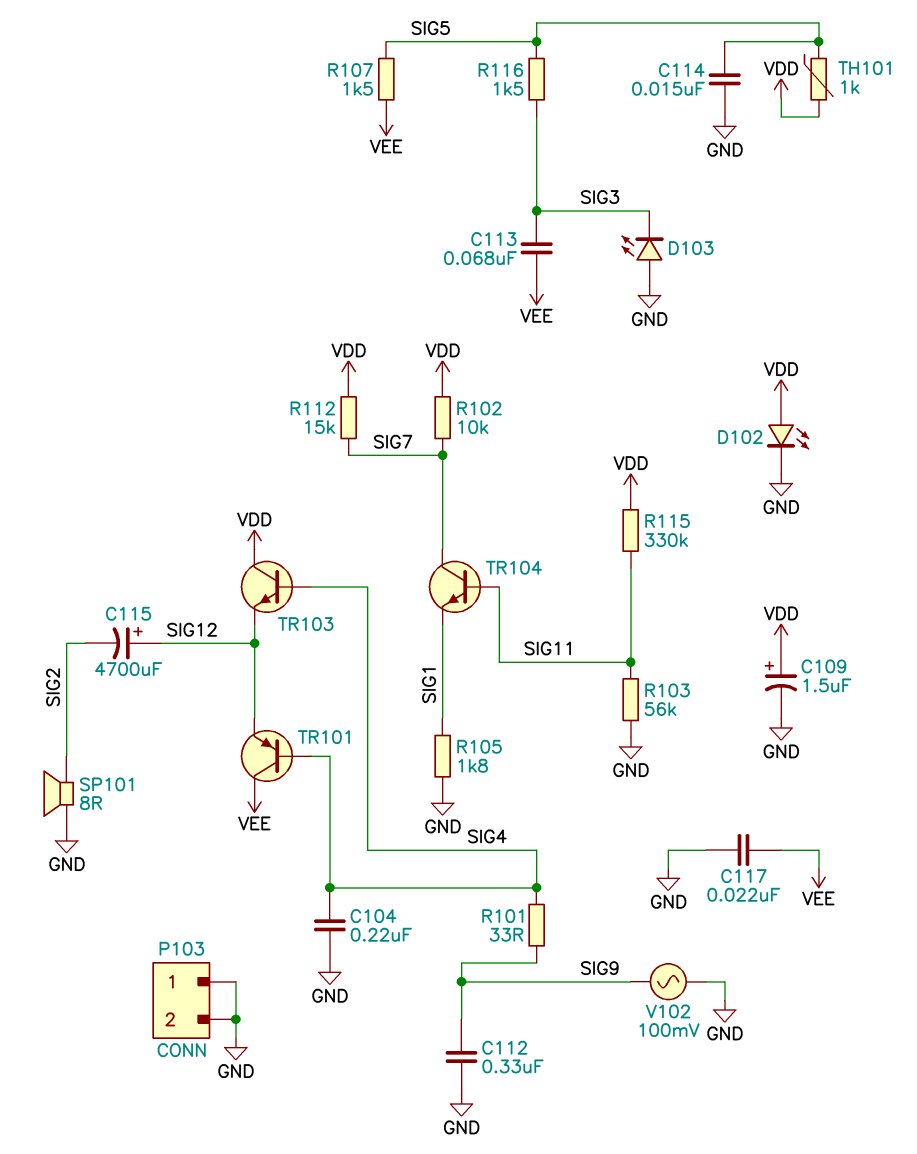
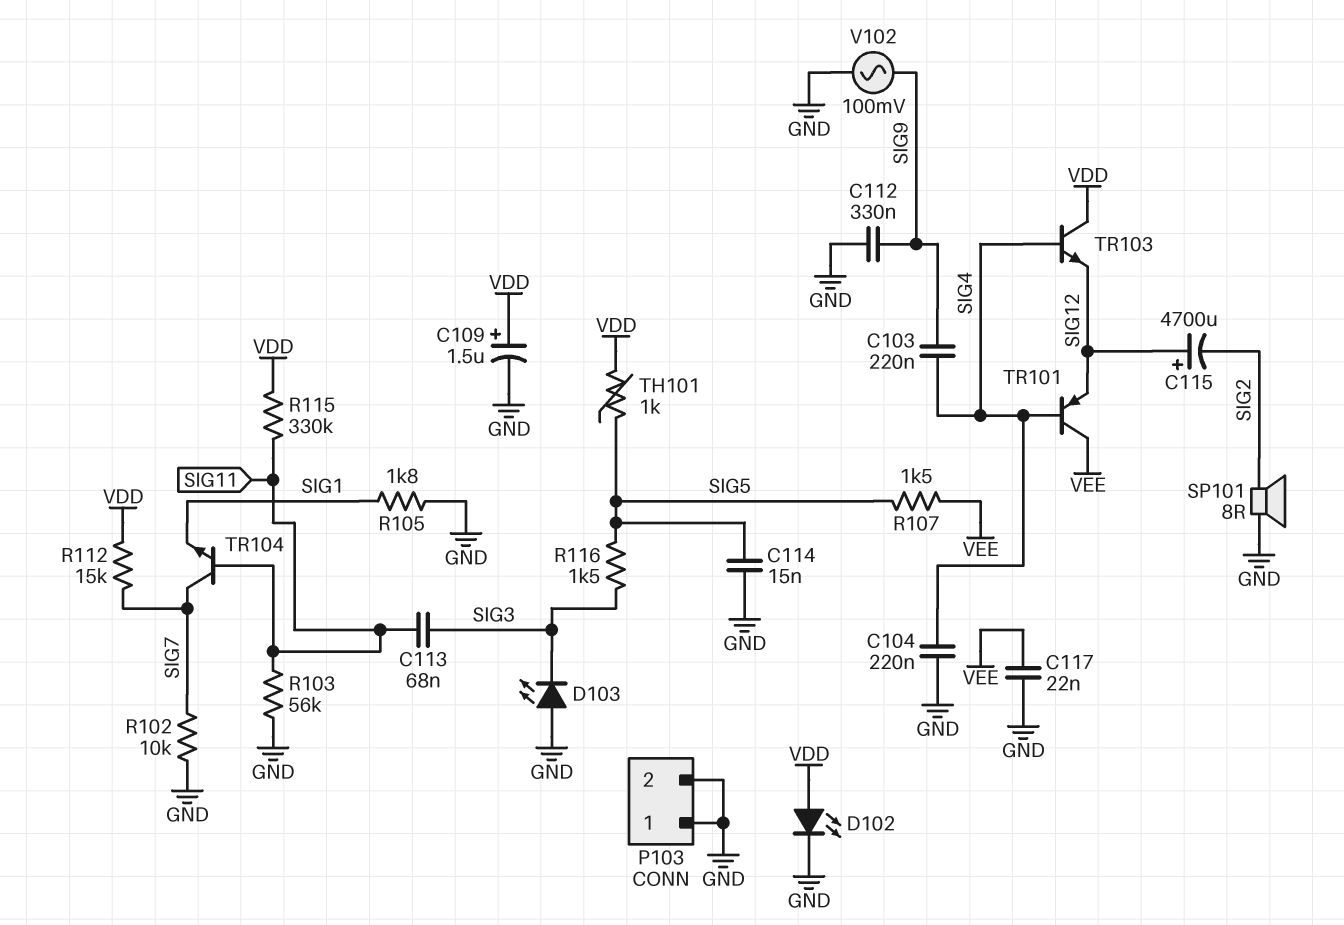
C103: none -> 220nF (SIG4, SIG9)
C113: 68nF (SIG3, VEE) -> 68nF (SIG3, SIG11)
R101: 33 (SIG4, SIG9) -> none
R102: 10k (SIG7, VDD) -> 10k (GND, SIG7)

